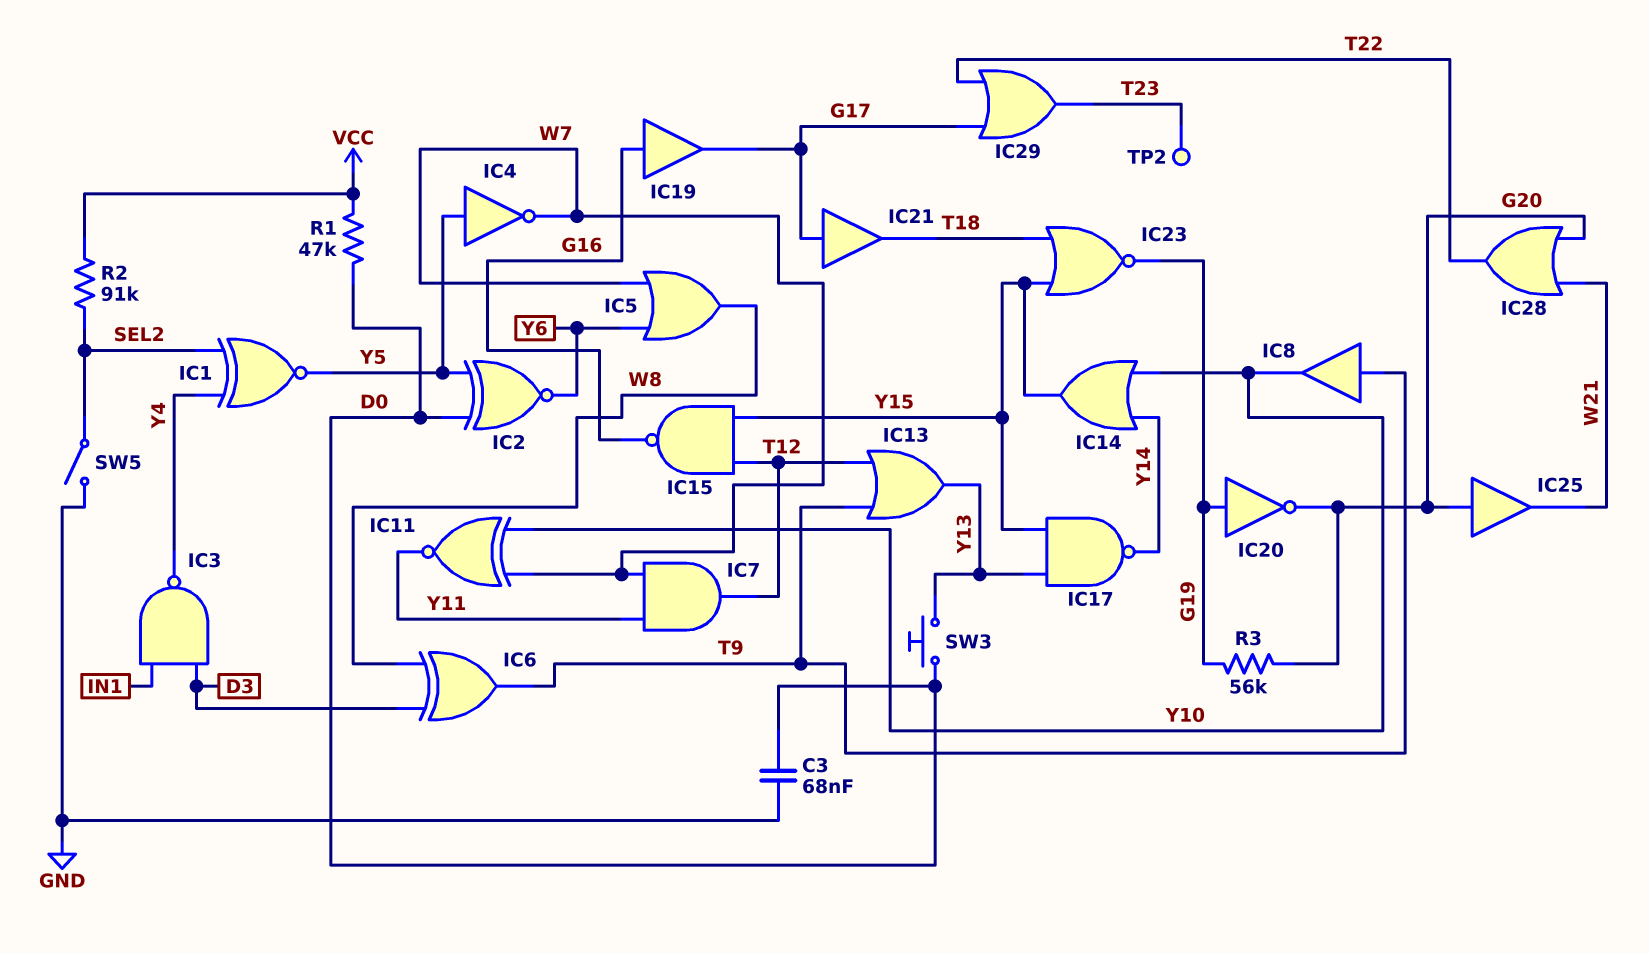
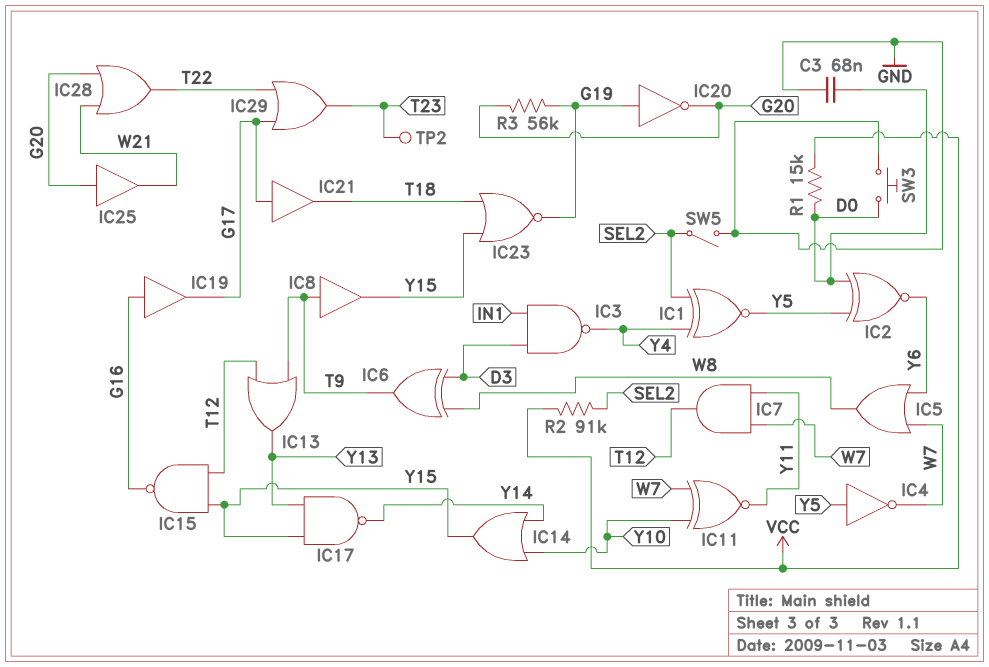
IC8: buffer (in T9, out Y10) -> buffer (in T9, out Y15)
R1: 47k (D0, VCC) -> 15k (D0, VCC)
SW3: button (D0, Y13) -> button (D0, GND)

